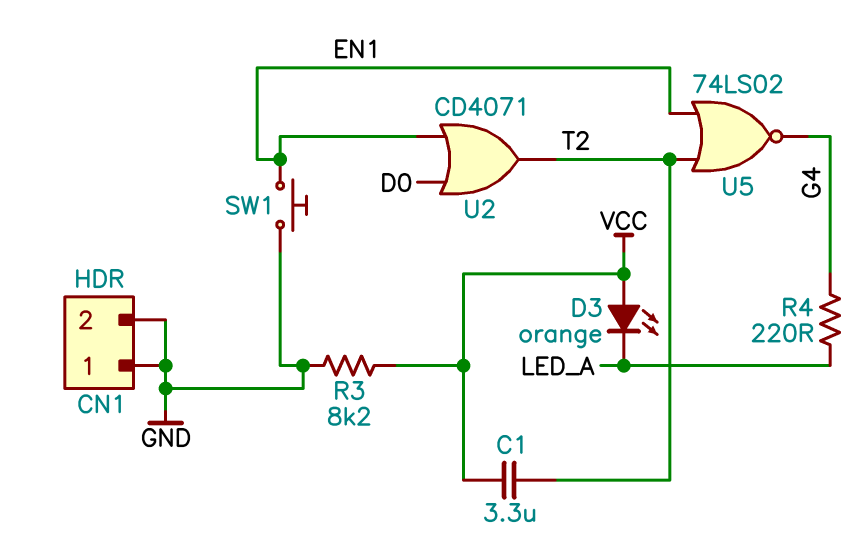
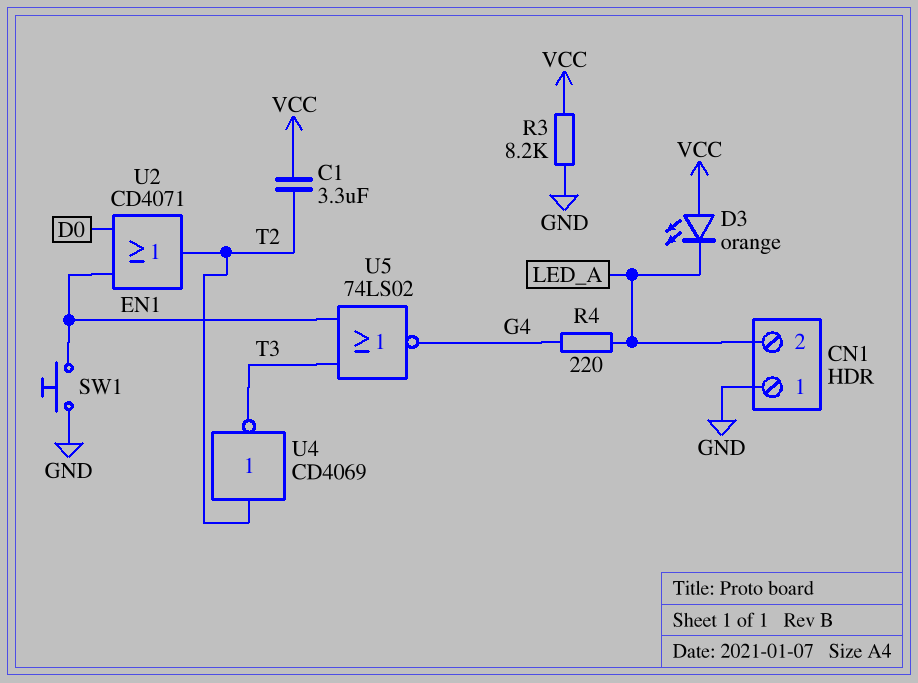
CN1 pin 2: GND -> LED_A
U4: none -> NOT CD4069 (in T2, out T3)
U5: NOR 74LS02 (in EN1, in T2, out G4) -> NOR 74LS02 (in EN1, in T3, out G4)

